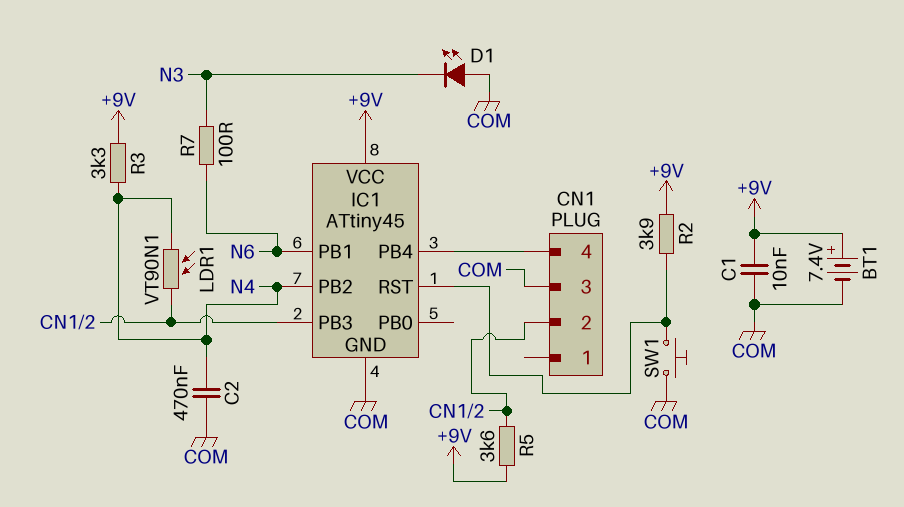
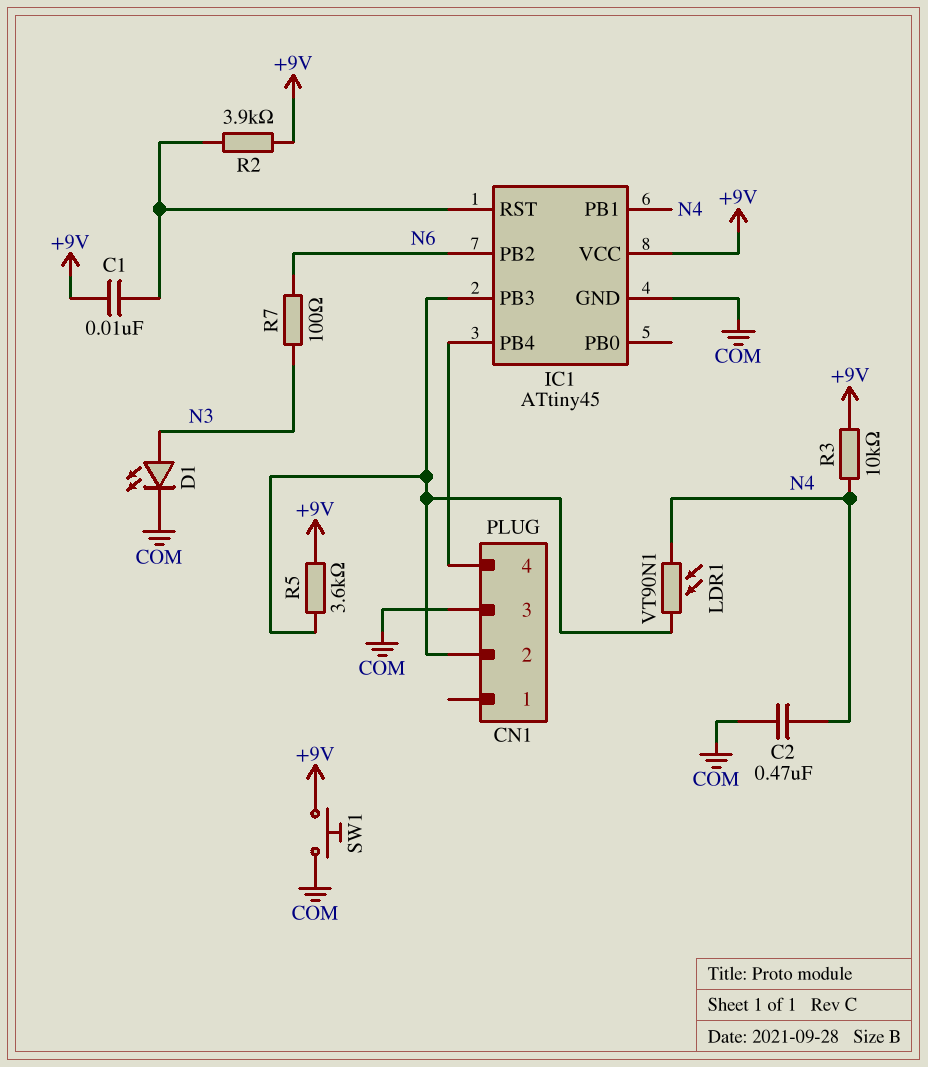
BT1: 7.4V (plus +9V, minus COM) -> none
C1: 10nF (+9V, COM) -> 10nF (+9V, IC1/RST)
D1: LED (A COM, K N3) -> LED (A N3, K COM)
IC1 pin PB1: N6 -> N4
IC1 pin PB2: N4 -> N6
R3: 3.3k (+9V, N4) -> 10k (+9V, N4)
SW1: button (COM, IC1/RST) -> button (+9V, COM)

